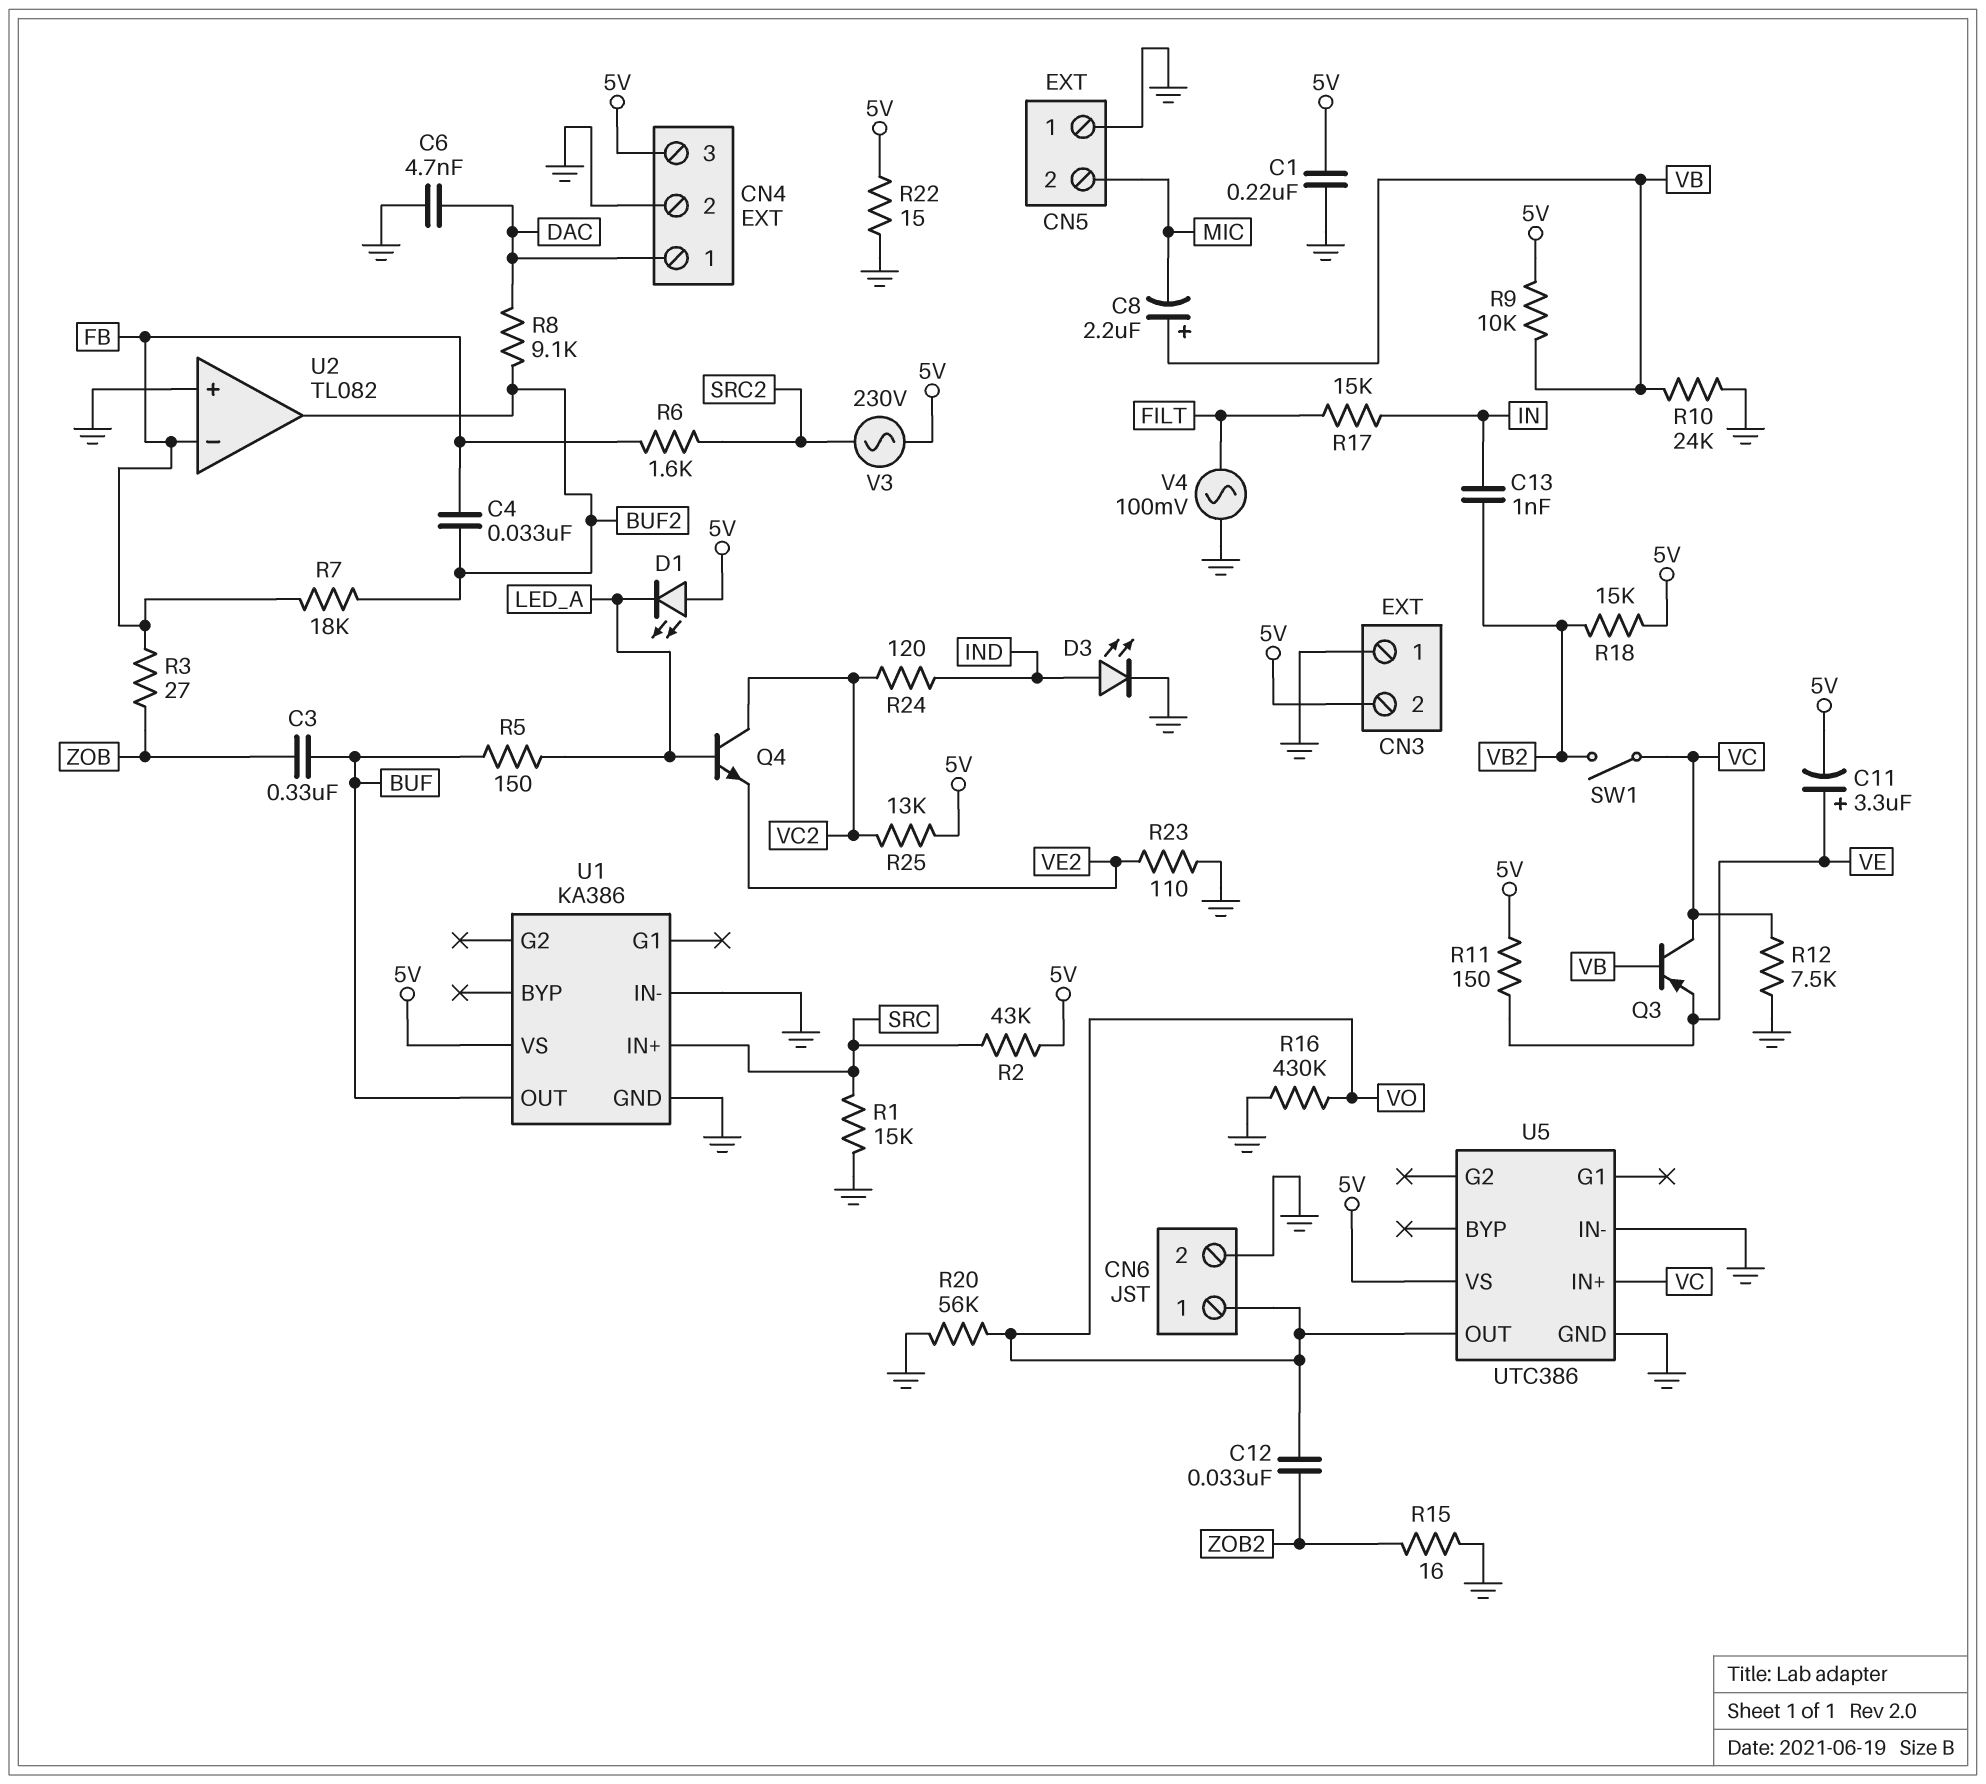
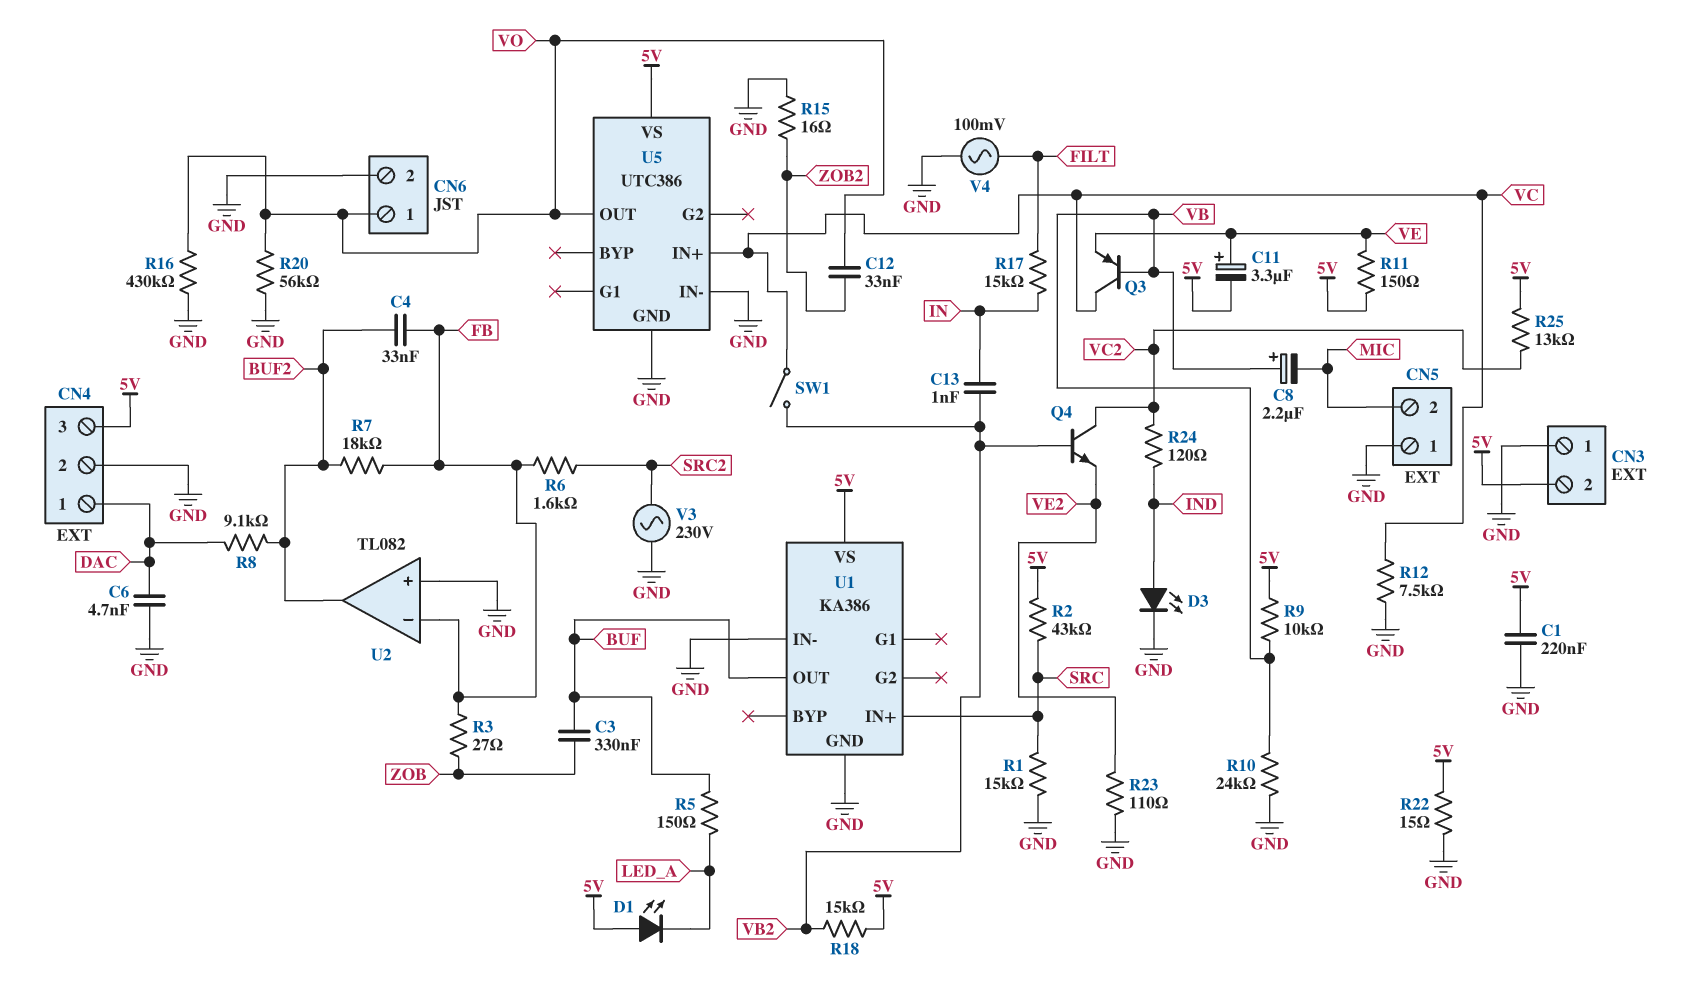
Q4: NPN (B LED_A, C VC2, E VE2) -> NPN (B VB2, C VC2, E VE2)
V3: AC 230V (5V, SRC2) -> AC 230V (GND, SRC2)

